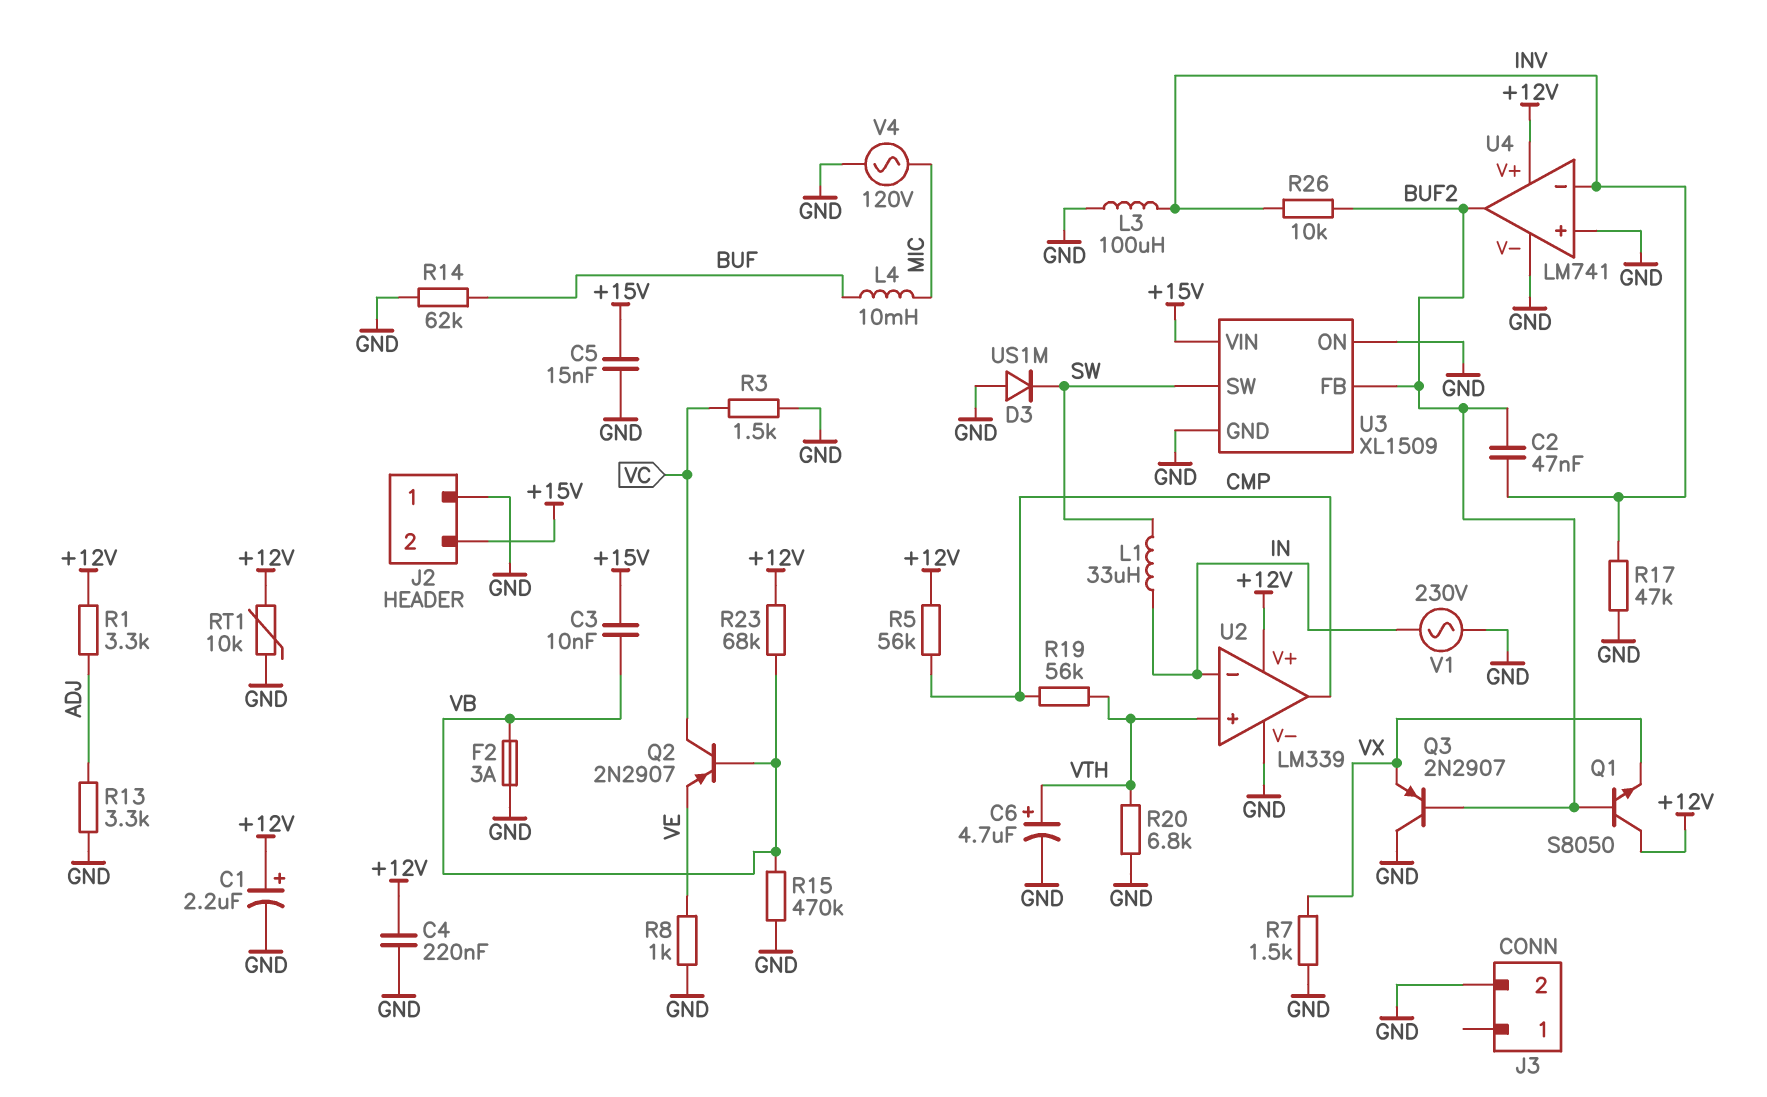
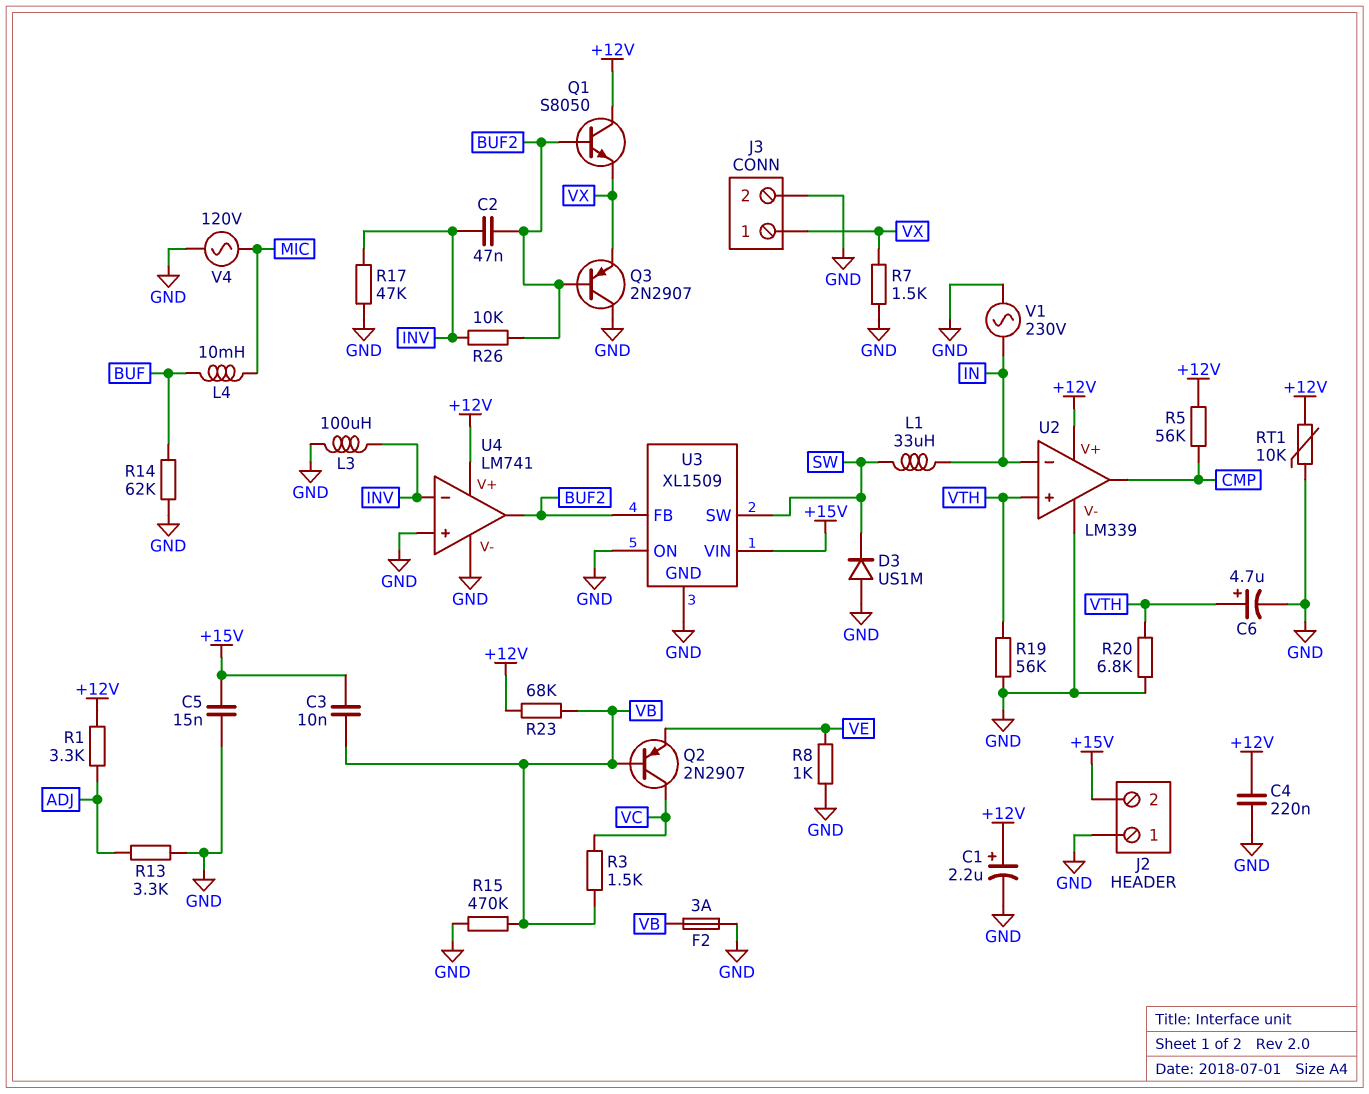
J3 pin 1: none -> VX
R3: 1.5k (GND, VC) -> 1.5k (VB, VC)
R19: 56k (CMP, VTH) -> 56k (GND, VTH)

